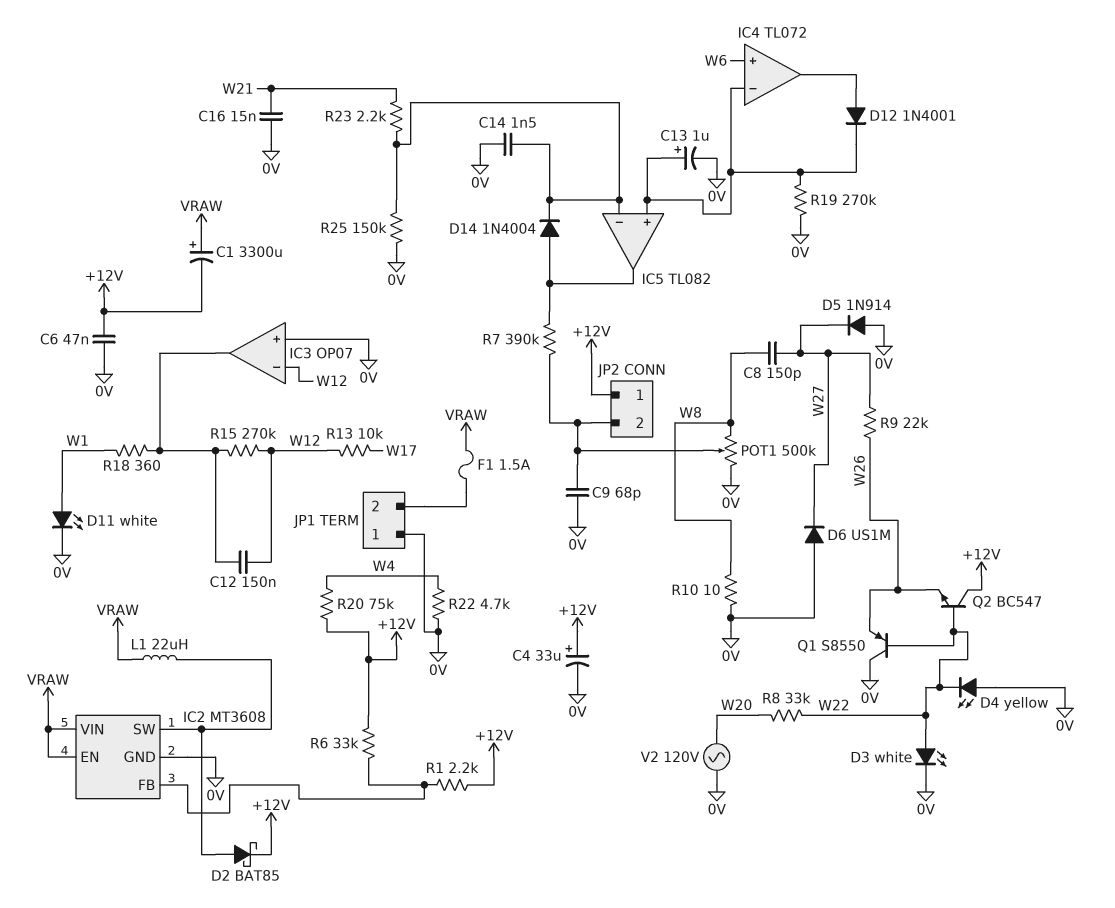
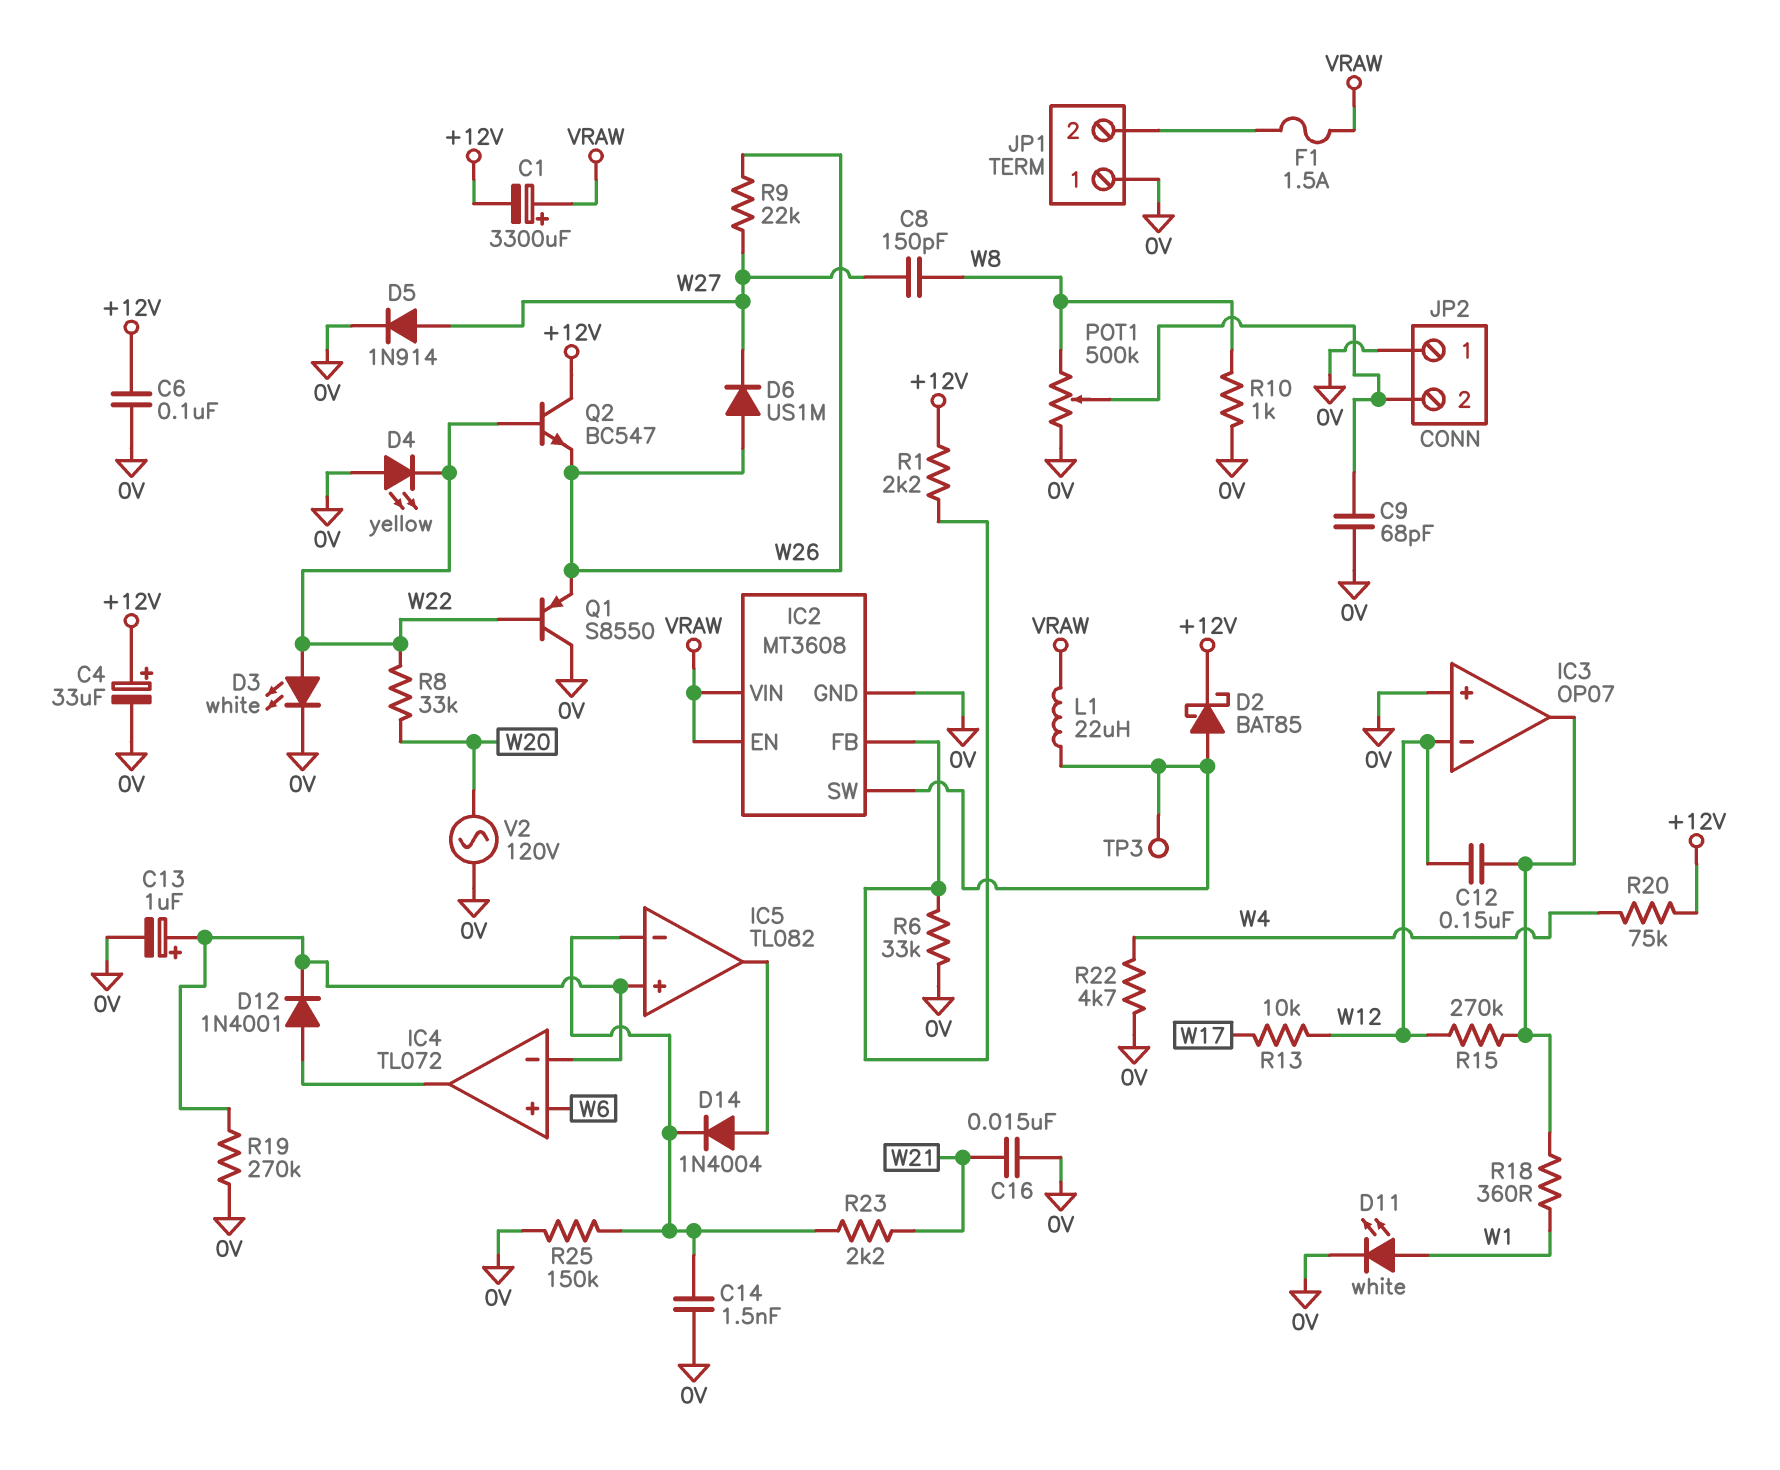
C6: 47nF (+12V, 0V) -> 100nF (+12V, 0V)
D5: diode 1N914 (A 0V, K W27) -> diode 1N914 (A W27, K 0V)
D6: diode US1M (A 0V, K W27) -> diode US1M (A W26, K W27)
JP2 pin 1: +12V -> 0V
R6: 33k (+12V, IC2/FB) -> 33k (0V, IC2/FB)
R7: 390k (IC5/out, JP2/2) -> none
R10: 10 (0V, W8) -> 1k (0V, W8)
TP3: none -> test point (IC2/SW)

